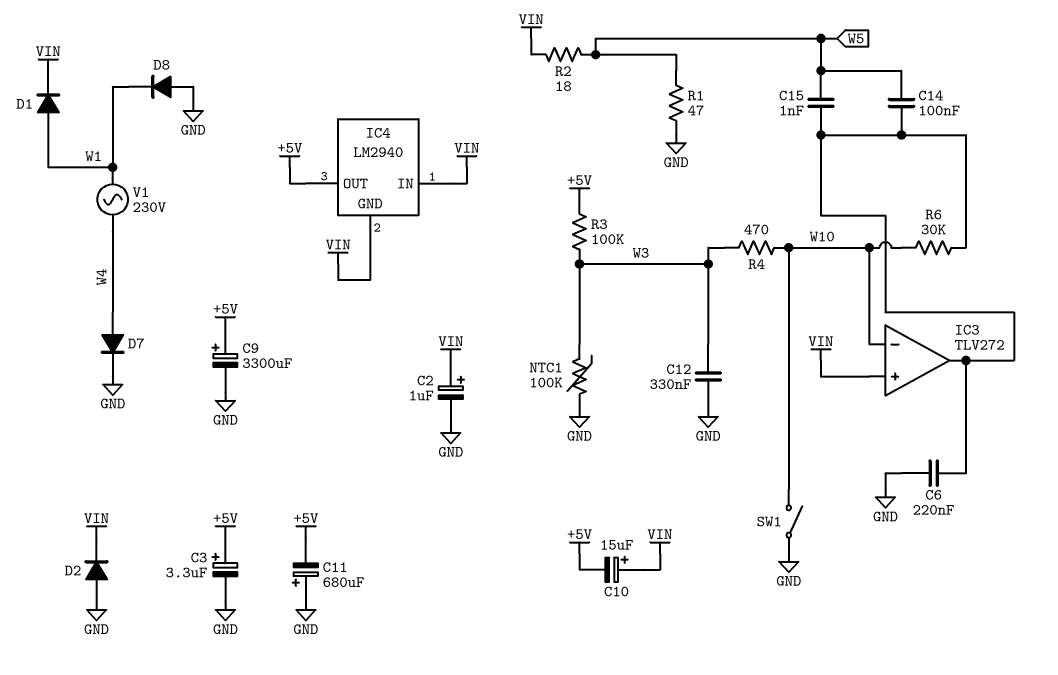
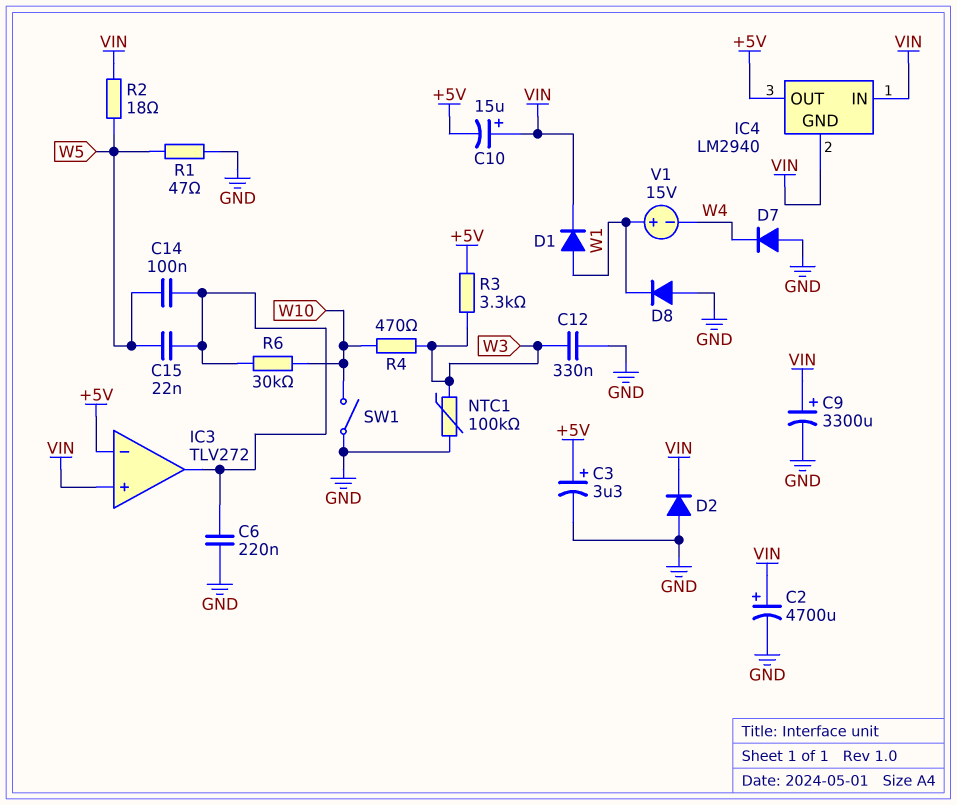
C2: 1uF (plus VIN, minus GND) -> 4700uF (plus VIN, minus GND)
C9: 3300uF (plus +5V, minus GND) -> 3300uF (plus VIN, minus GND)
C11: 680uF (plus GND, minus +5V) -> none
C15: 1nF (IC3/out, W5) -> 22nF (IC3/out, W5)
D7: diode (A W4, K GND) -> diode (A GND, K W4)
IC3 pin in-: W10 -> +5V
R3: 100k (+5V, W3) -> 3.3k (+5V, W3)
V1: AC 230V (W1, W4) -> 15V (plus W1, minus W4)

